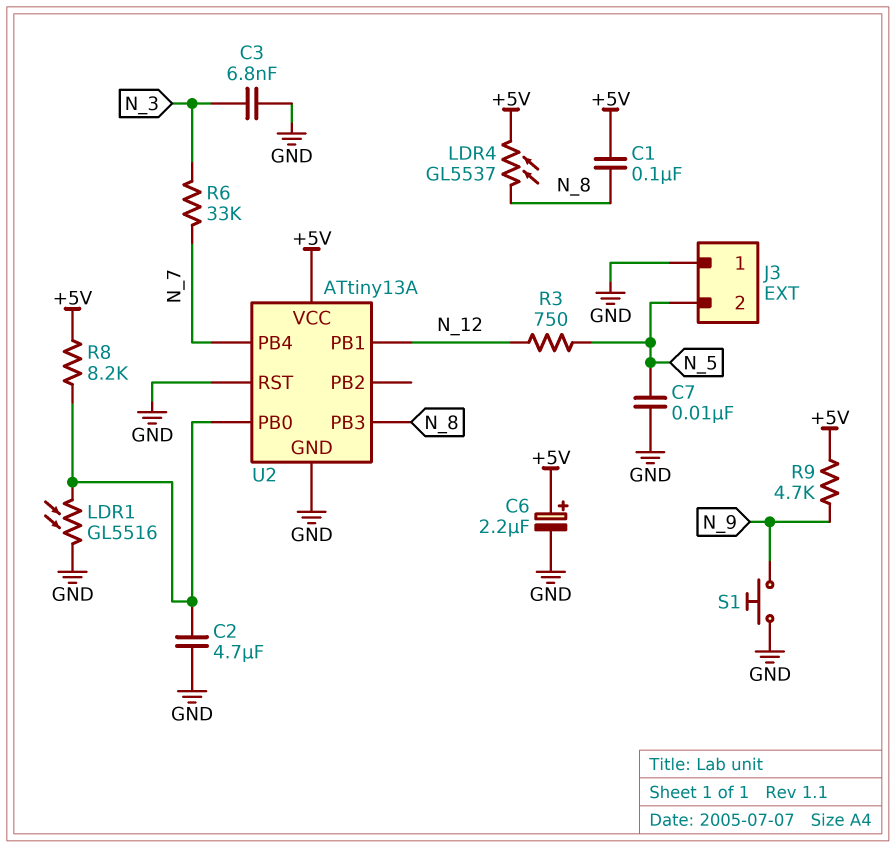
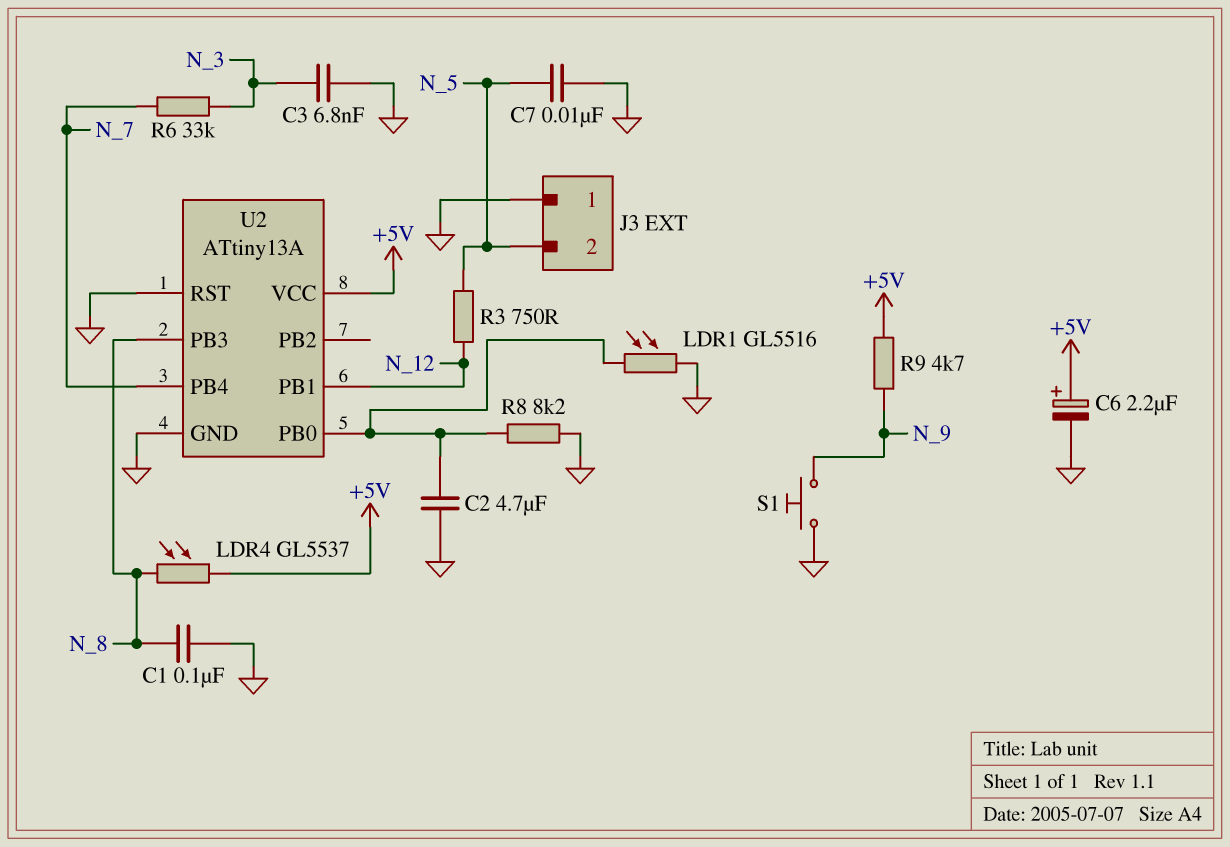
C1: 100nF (+5V, N_8) -> 100nF (GND, N_8)
R8: 8.2k (+5V, U2/PB0) -> 8.2k (GND, U2/PB0)

